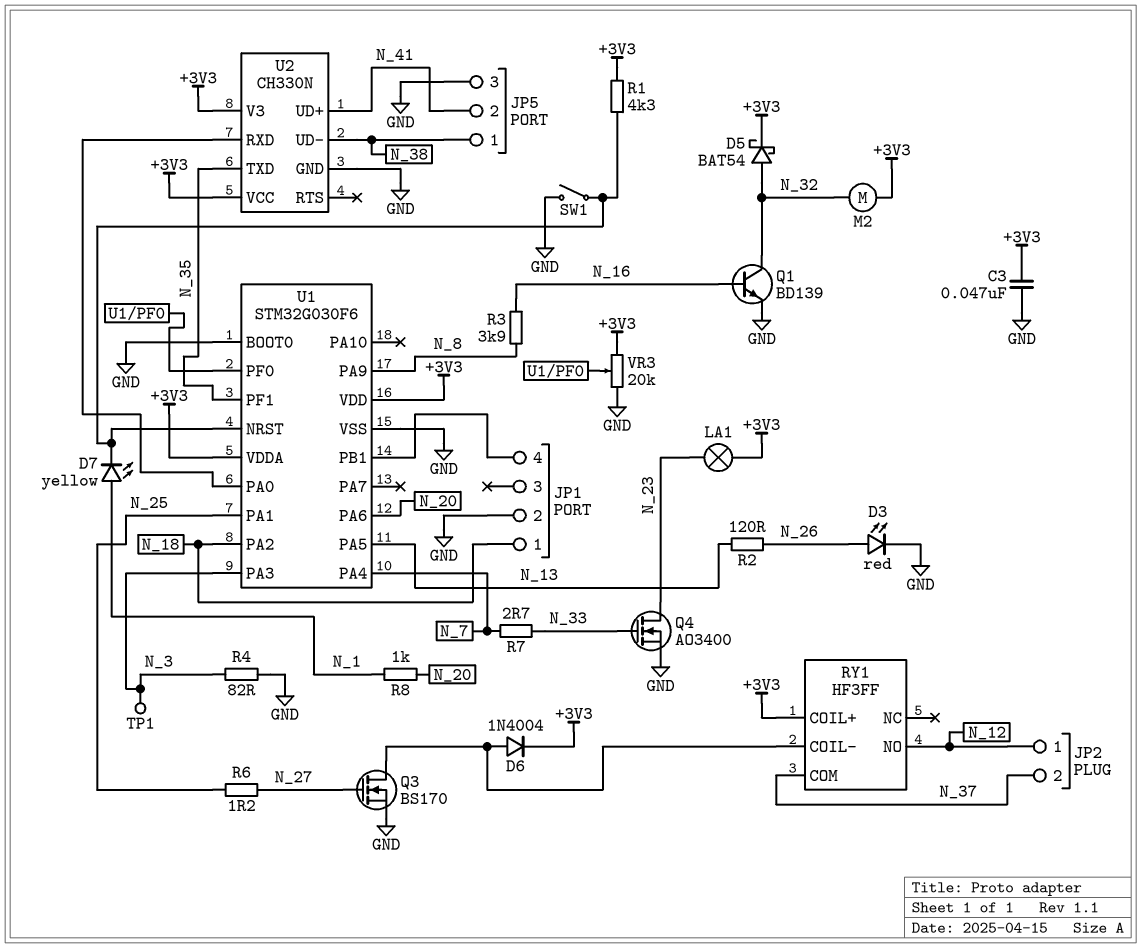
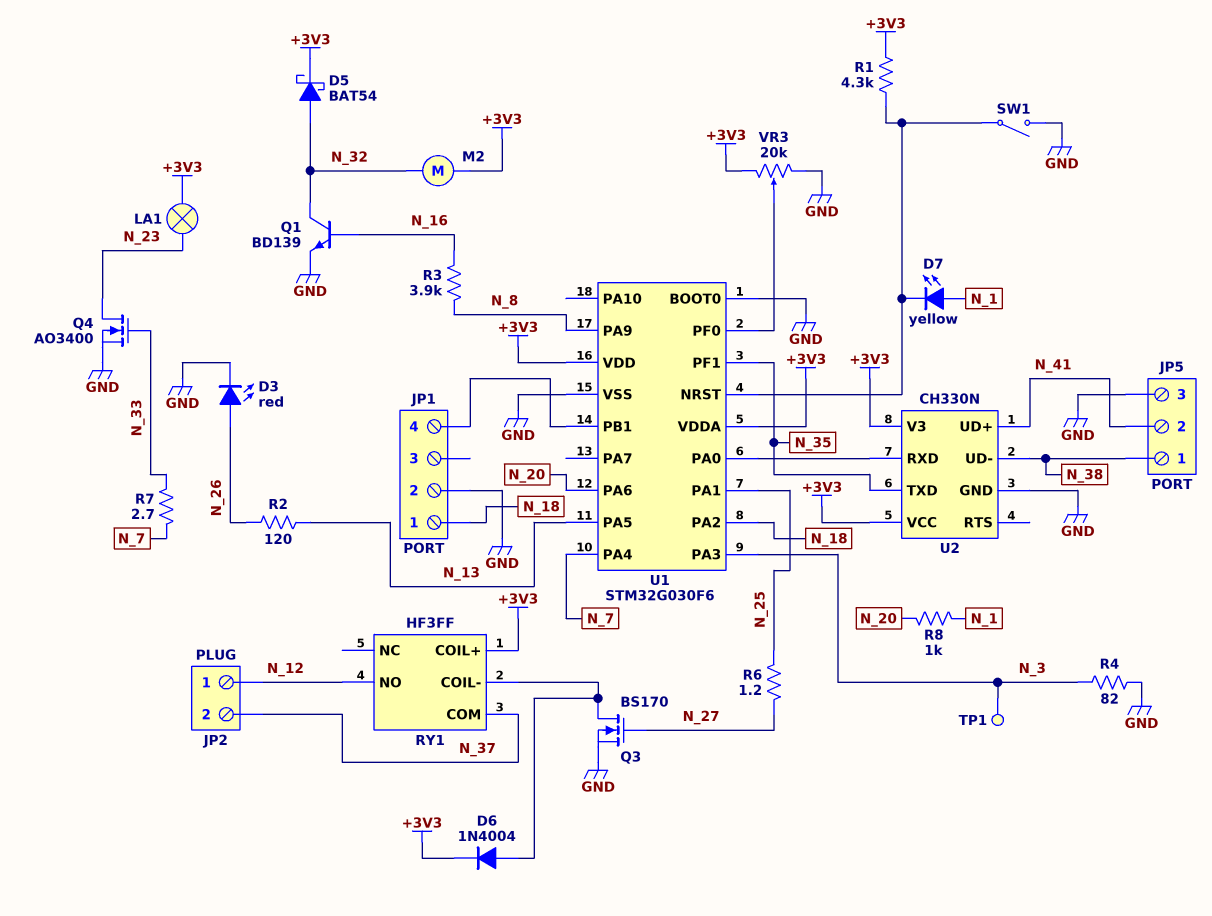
C3: 47nF (+3V3, GND) -> none

